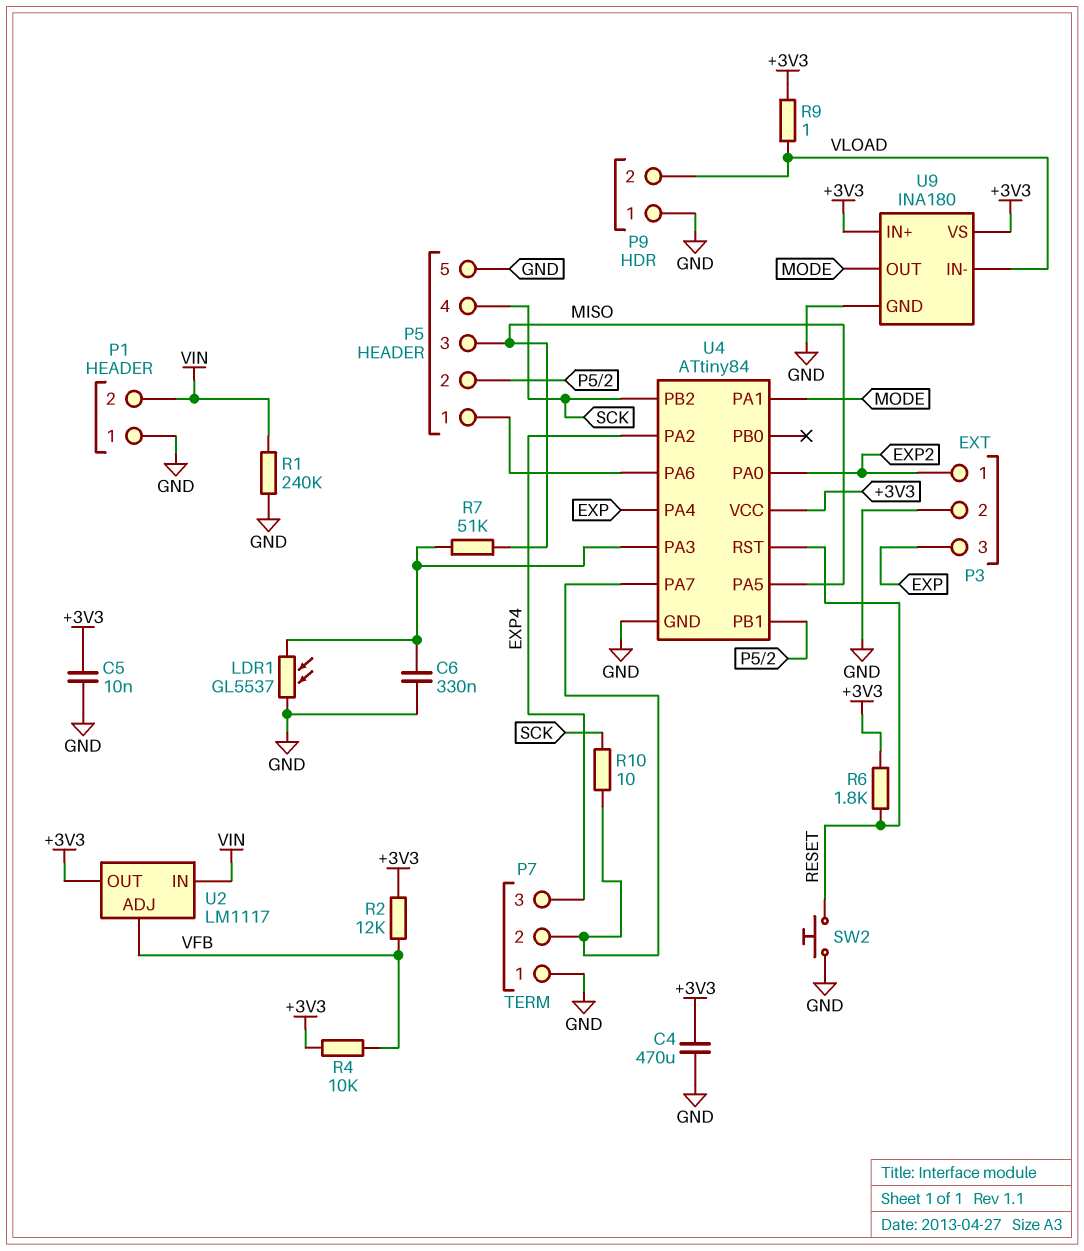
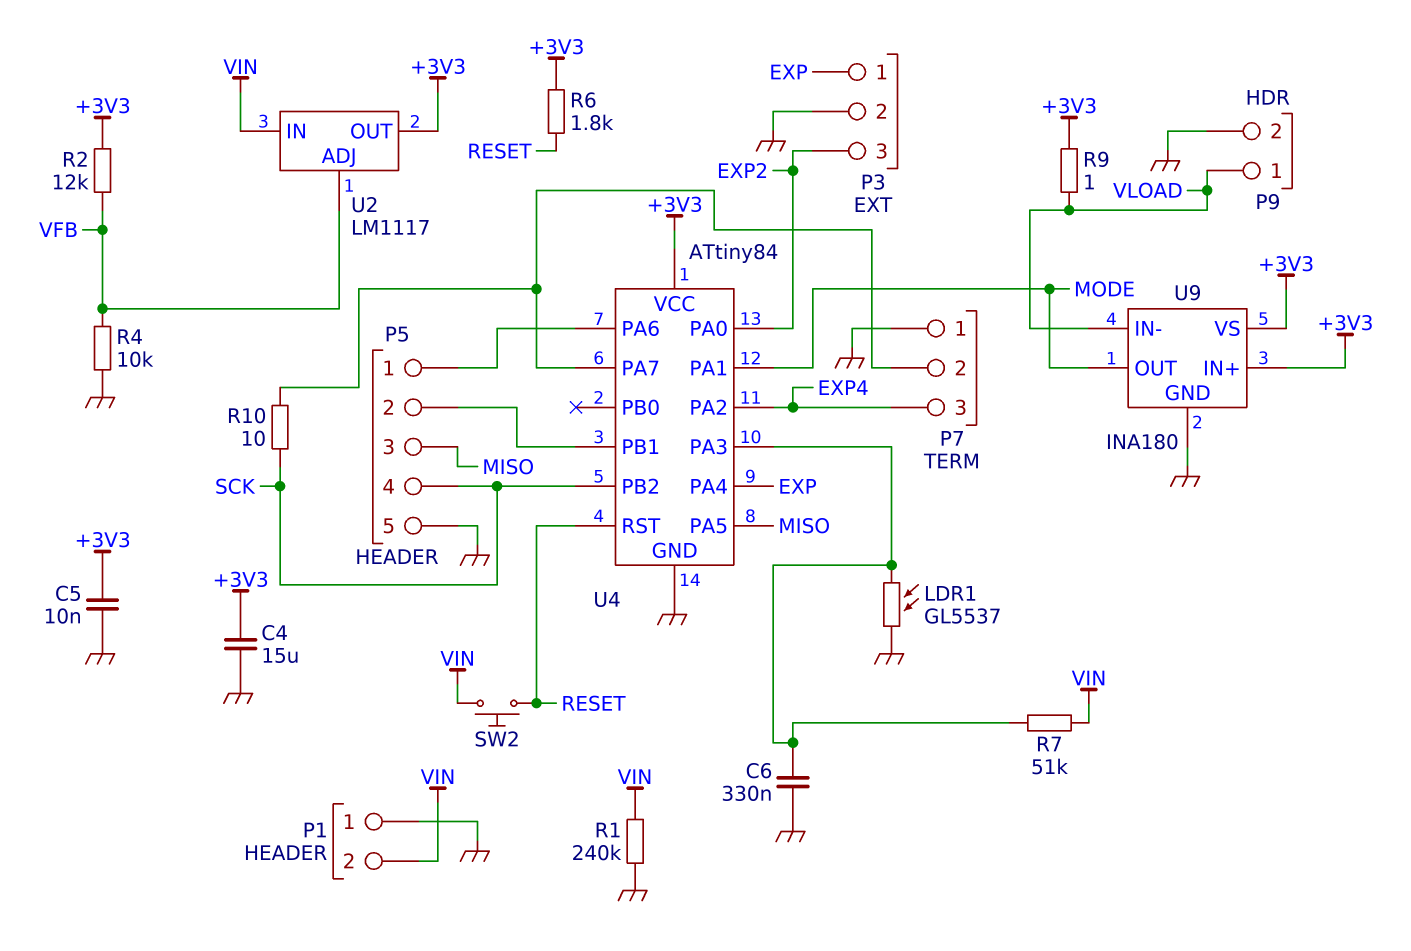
C4: 470uF (+3V3, GND) -> 15uF (+3V3, GND)
P3 pin 1: EXP2 -> EXP
P3 pin 3: EXP -> EXP2
P9 pin 1: GND -> VLOAD
P9 pin 2: VLOAD -> GND
R4: 10k (+3V3, VFB) -> 10k (GND, VFB)
R7: 51k (MISO, U4/PA3) -> 51k (U4/PA3, VIN)
SW2: button (GND, RESET) -> button (RESET, VIN)

